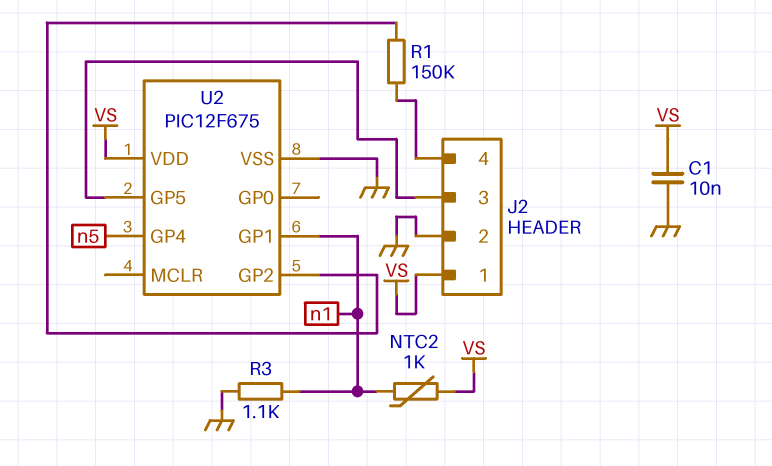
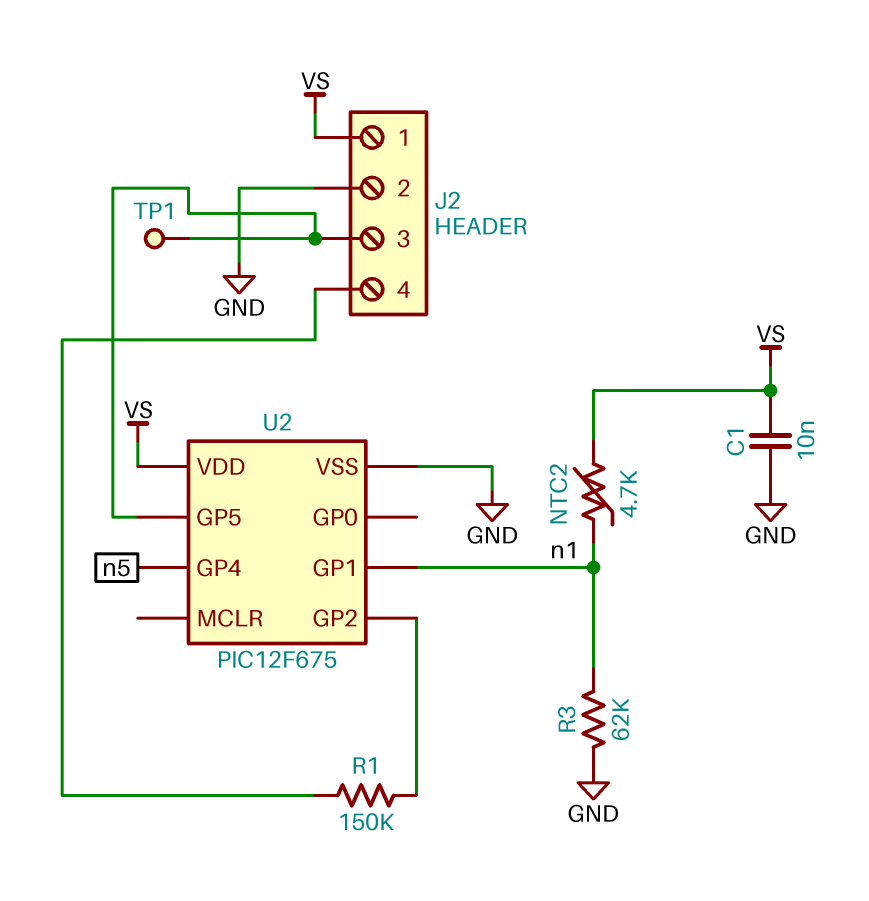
NTC2: 1k (VS, n1) -> 4.7k (VS, n1)
R3: 1.1k (GND, n1) -> 62k (GND, n1)
TP1: none -> test point (J2/3)

